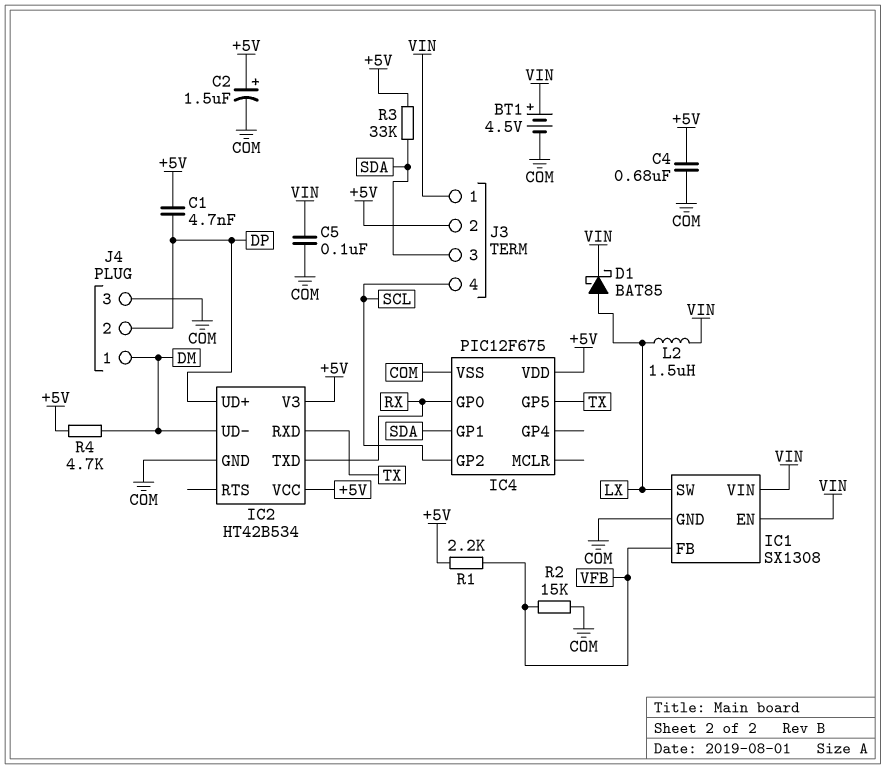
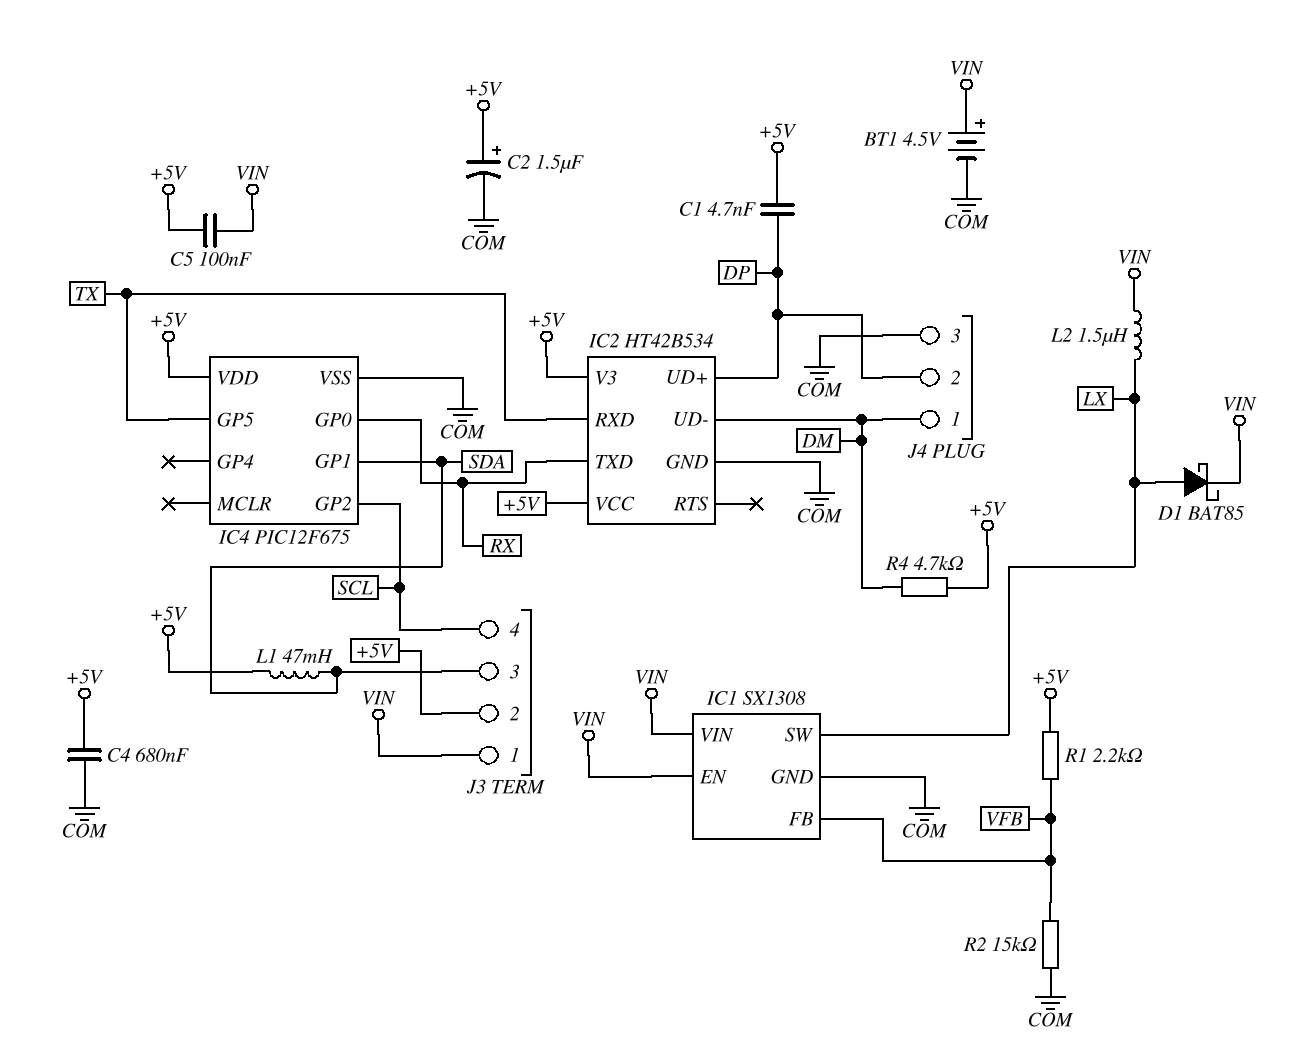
C5: 100nF (COM, VIN) -> 100nF (+5V, VIN)
L1: none -> 47mH (+5V, SDA)
R3: 33k (+5V, SDA) -> none

